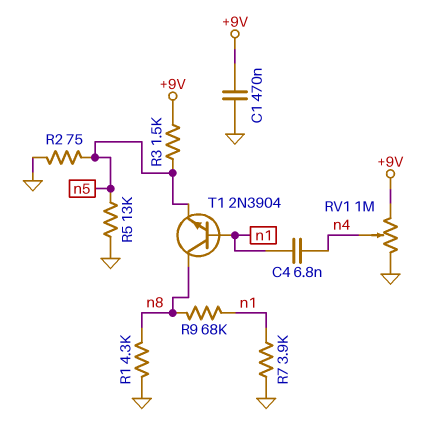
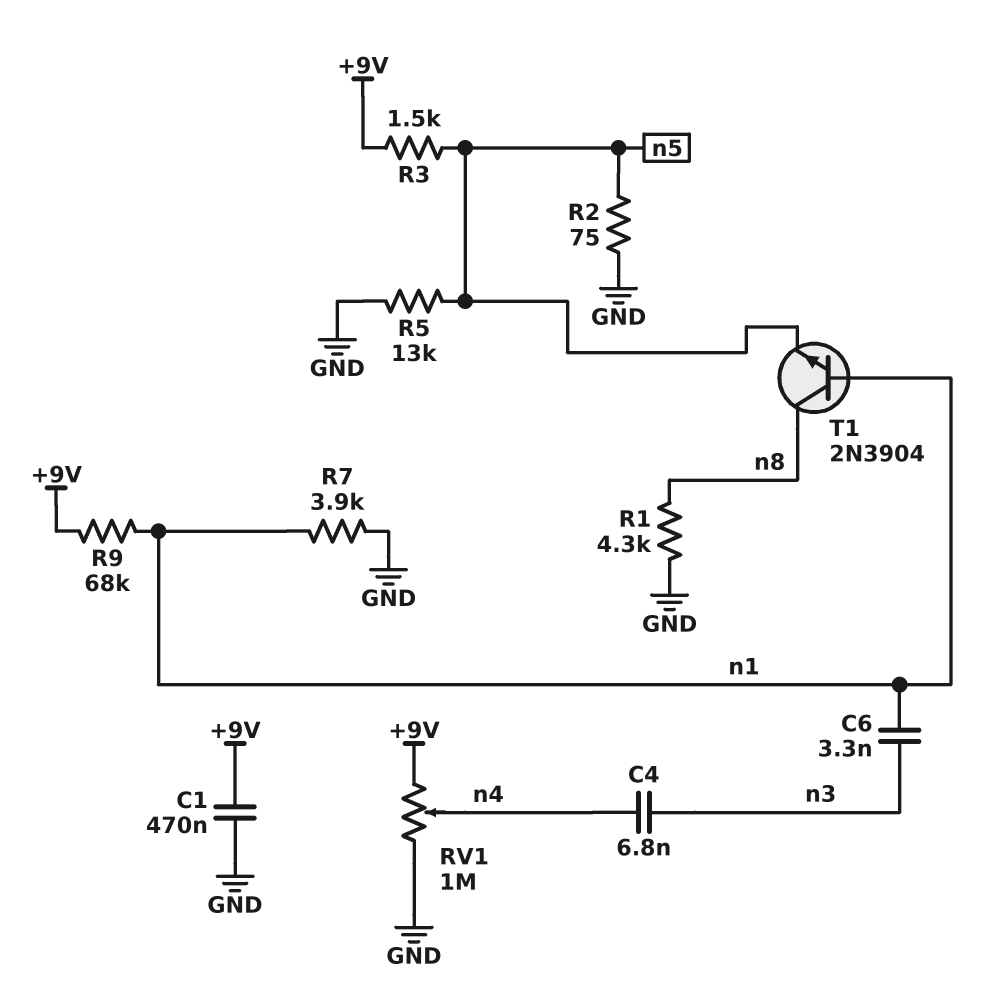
C4: 6.8nF (n1, n4) -> 6.8nF (n3, n4)
C6: none -> 3.3nF (n1, n3)
R9: 68k (n1, n8) -> 68k (+9V, n1)

